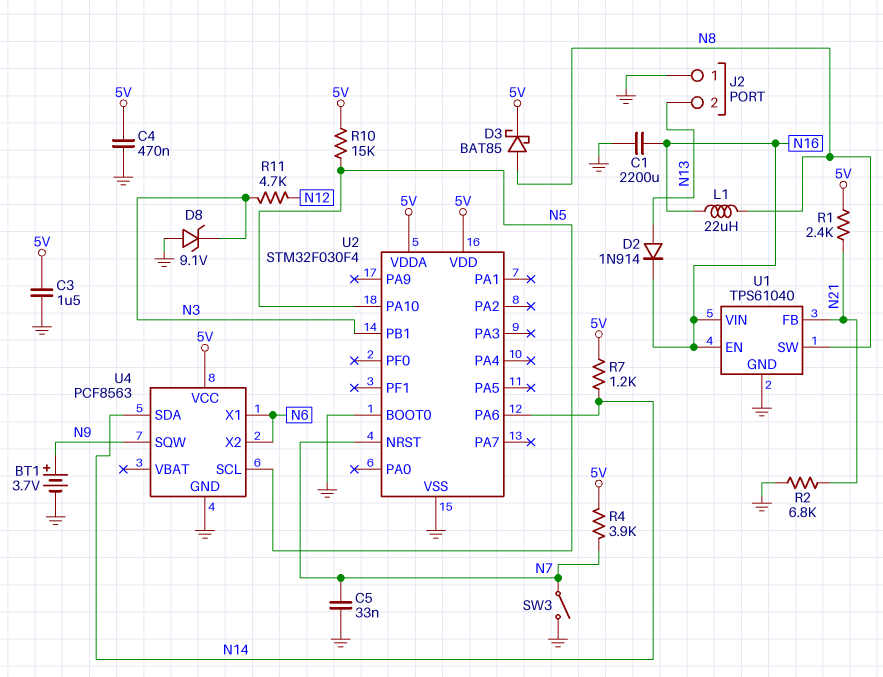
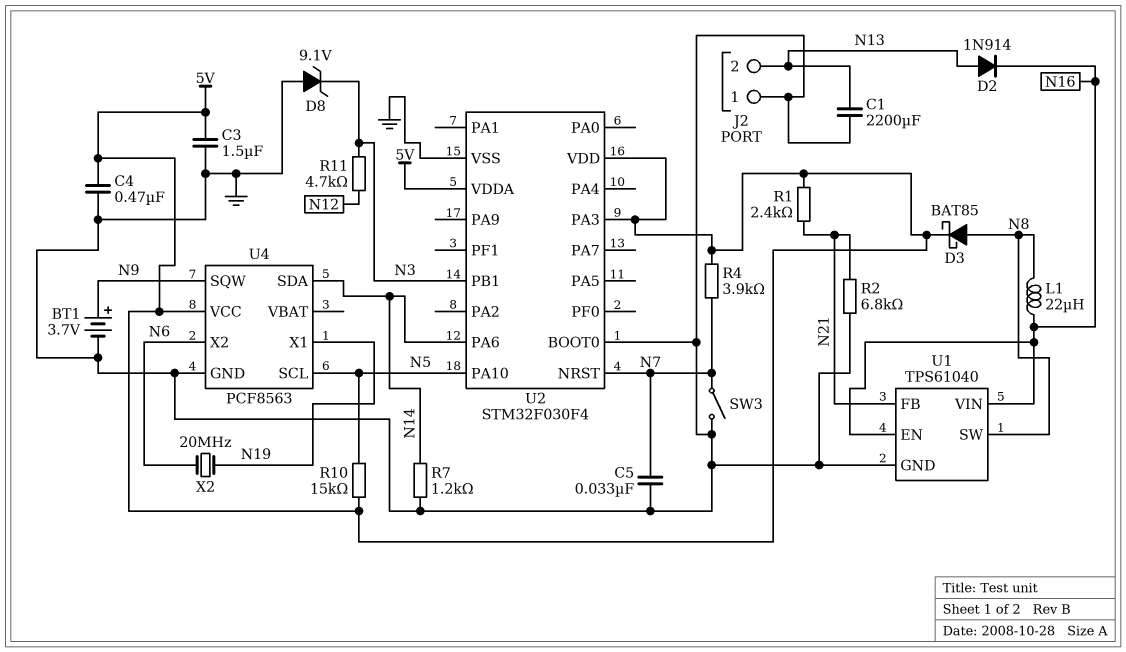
C1: 2200uF (GND, N16) -> 2200uF (GND, N13)
R7: 1.2k (5V, N14) -> 1.2k (GND, N14)
U2 pin PA3: none -> 5V
U4 pin X1: N6 -> N19
X2: none -> 20MHz (N6, N19)

